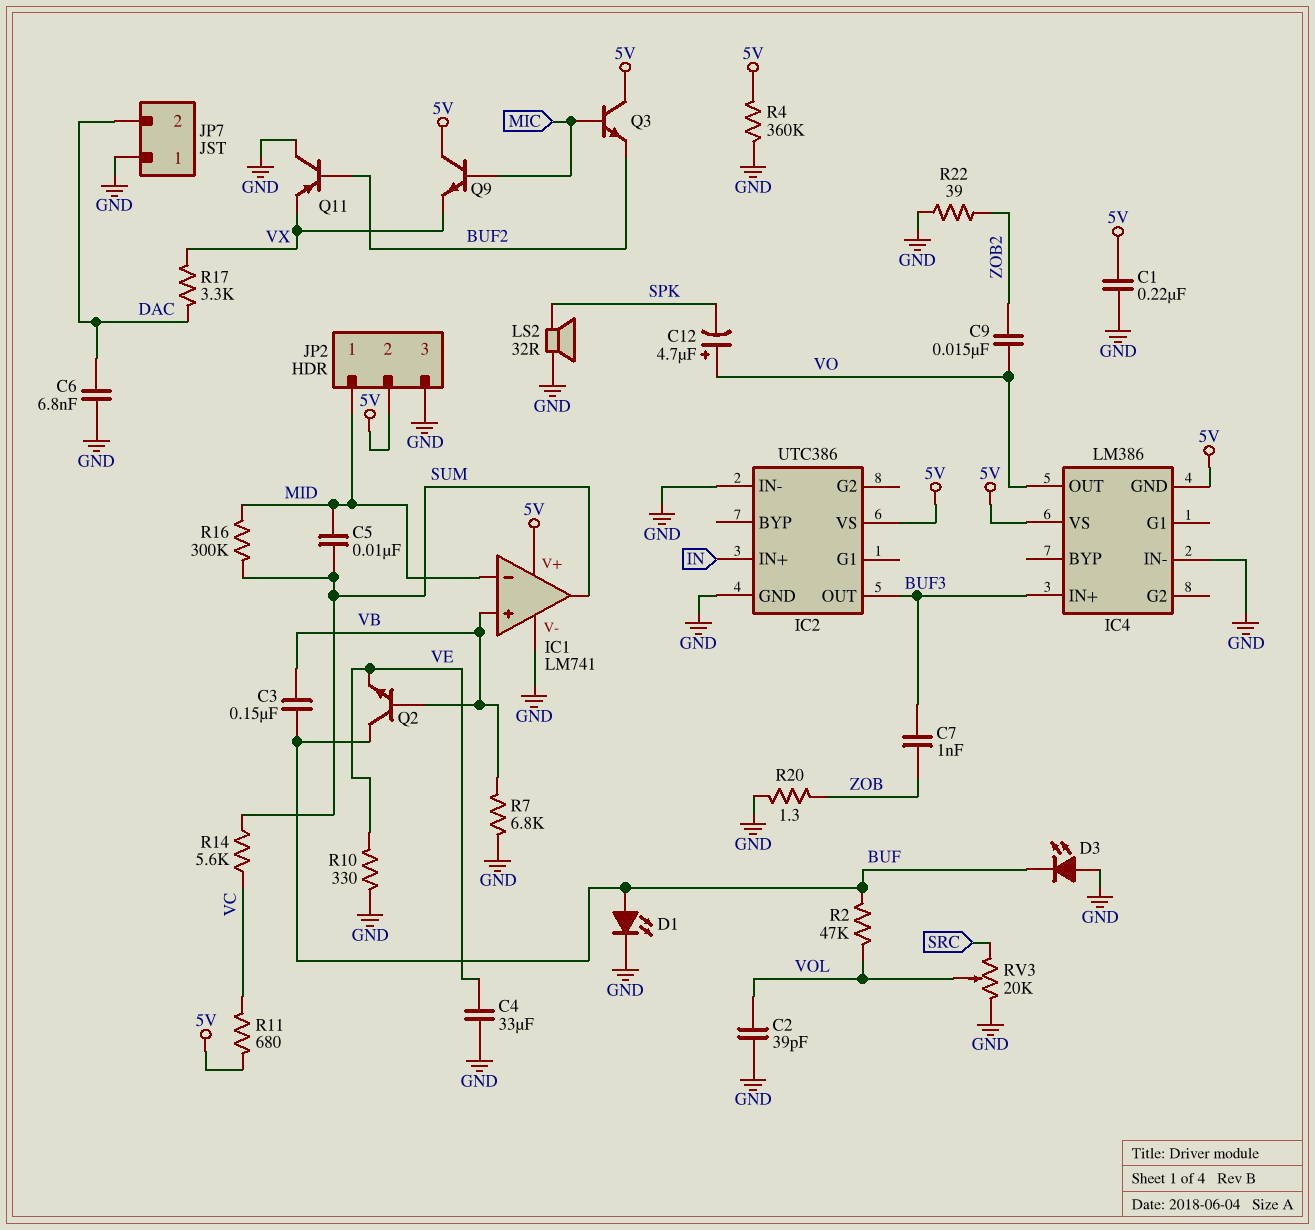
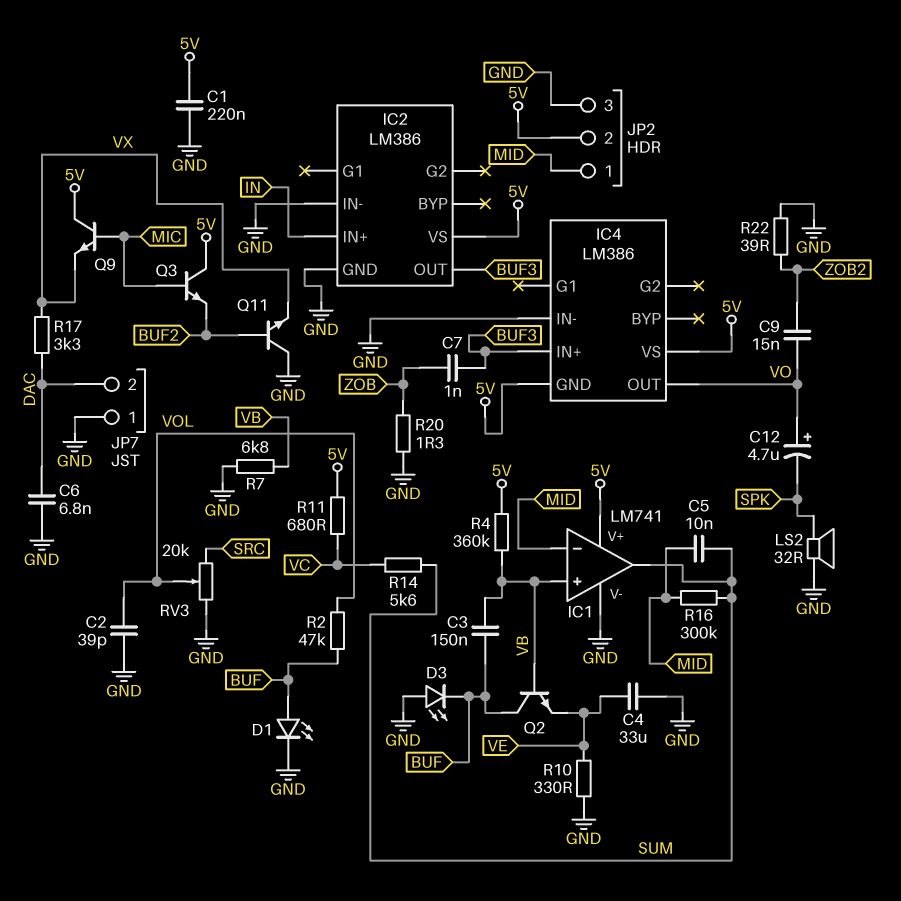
IC2: UTC386 -> LM386
Q11: PNP (B BUF2, C GND, E VX) -> NPN (B BUF2, C GND, E VX)
R4: 360k (5V, GND) -> 360k (5V, VB)

